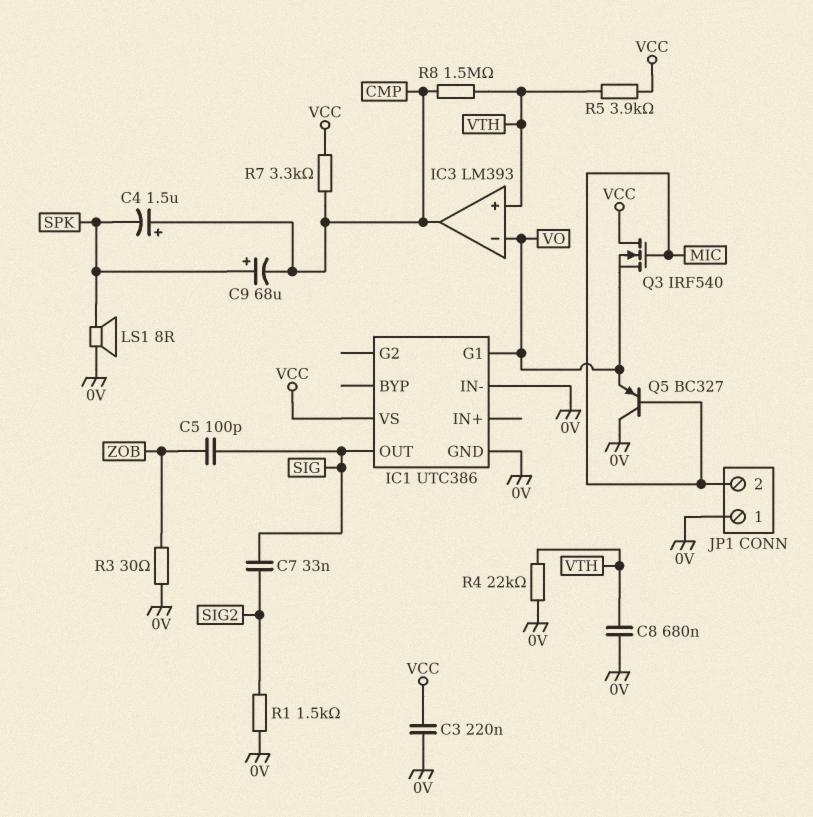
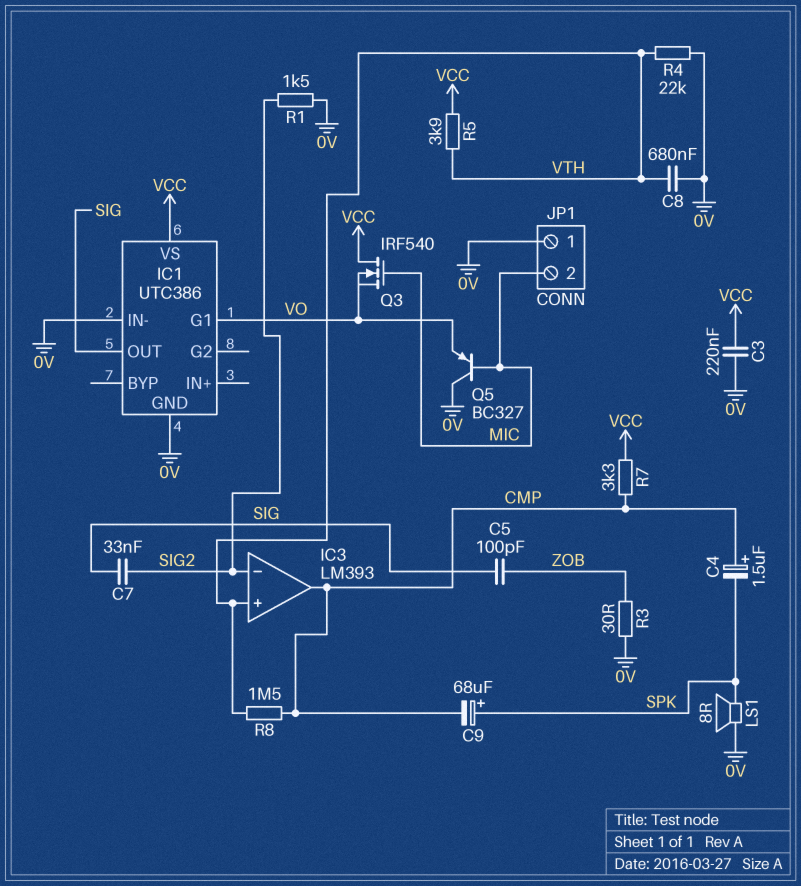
IC3 pin in-: VO -> SIG2

